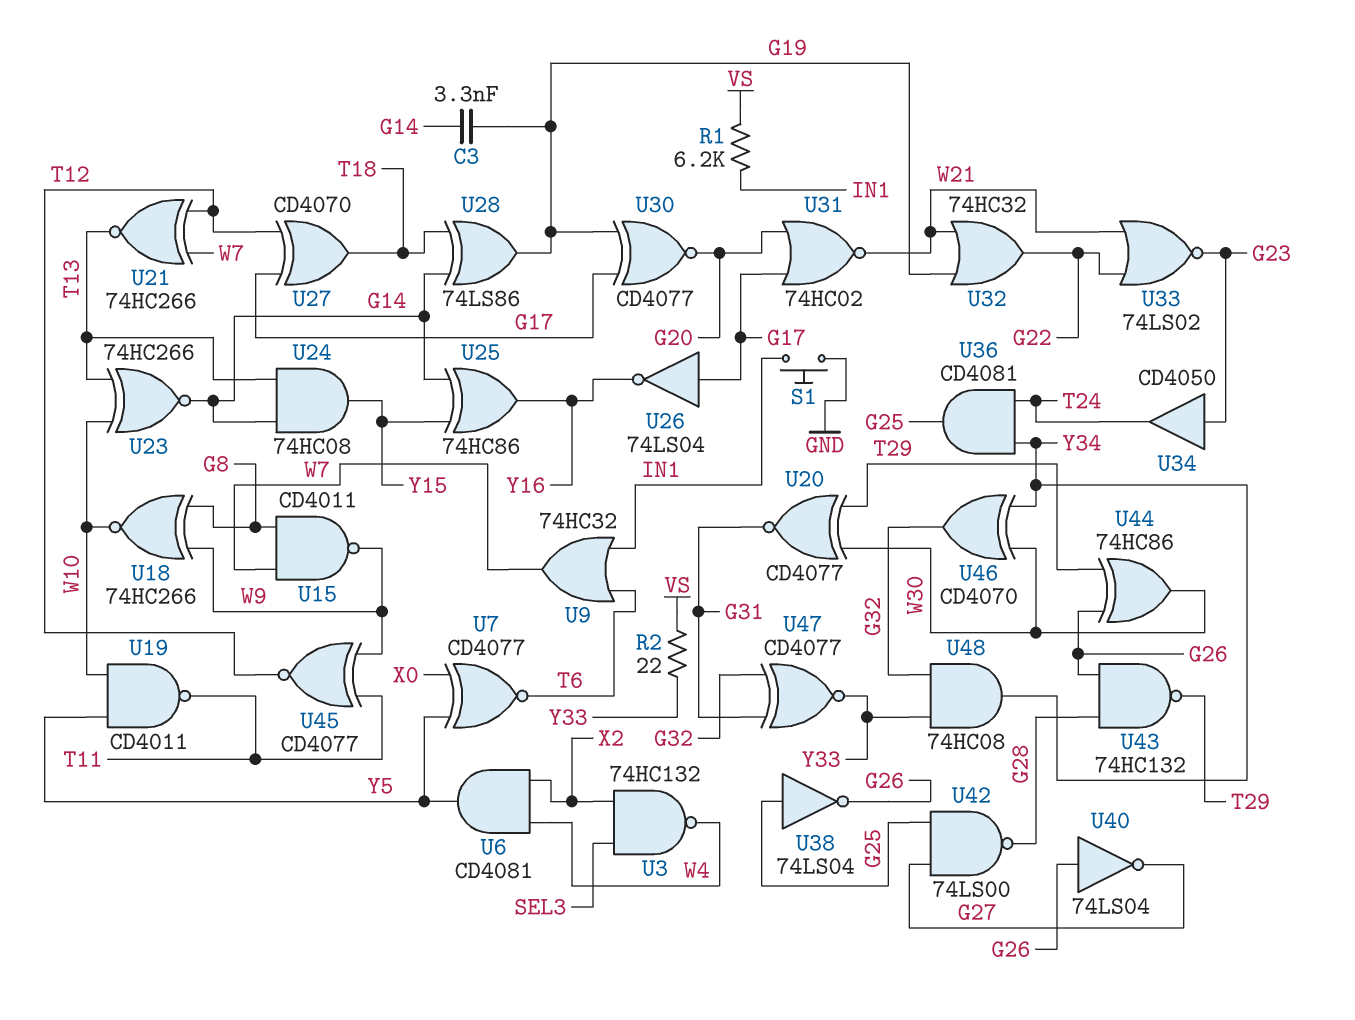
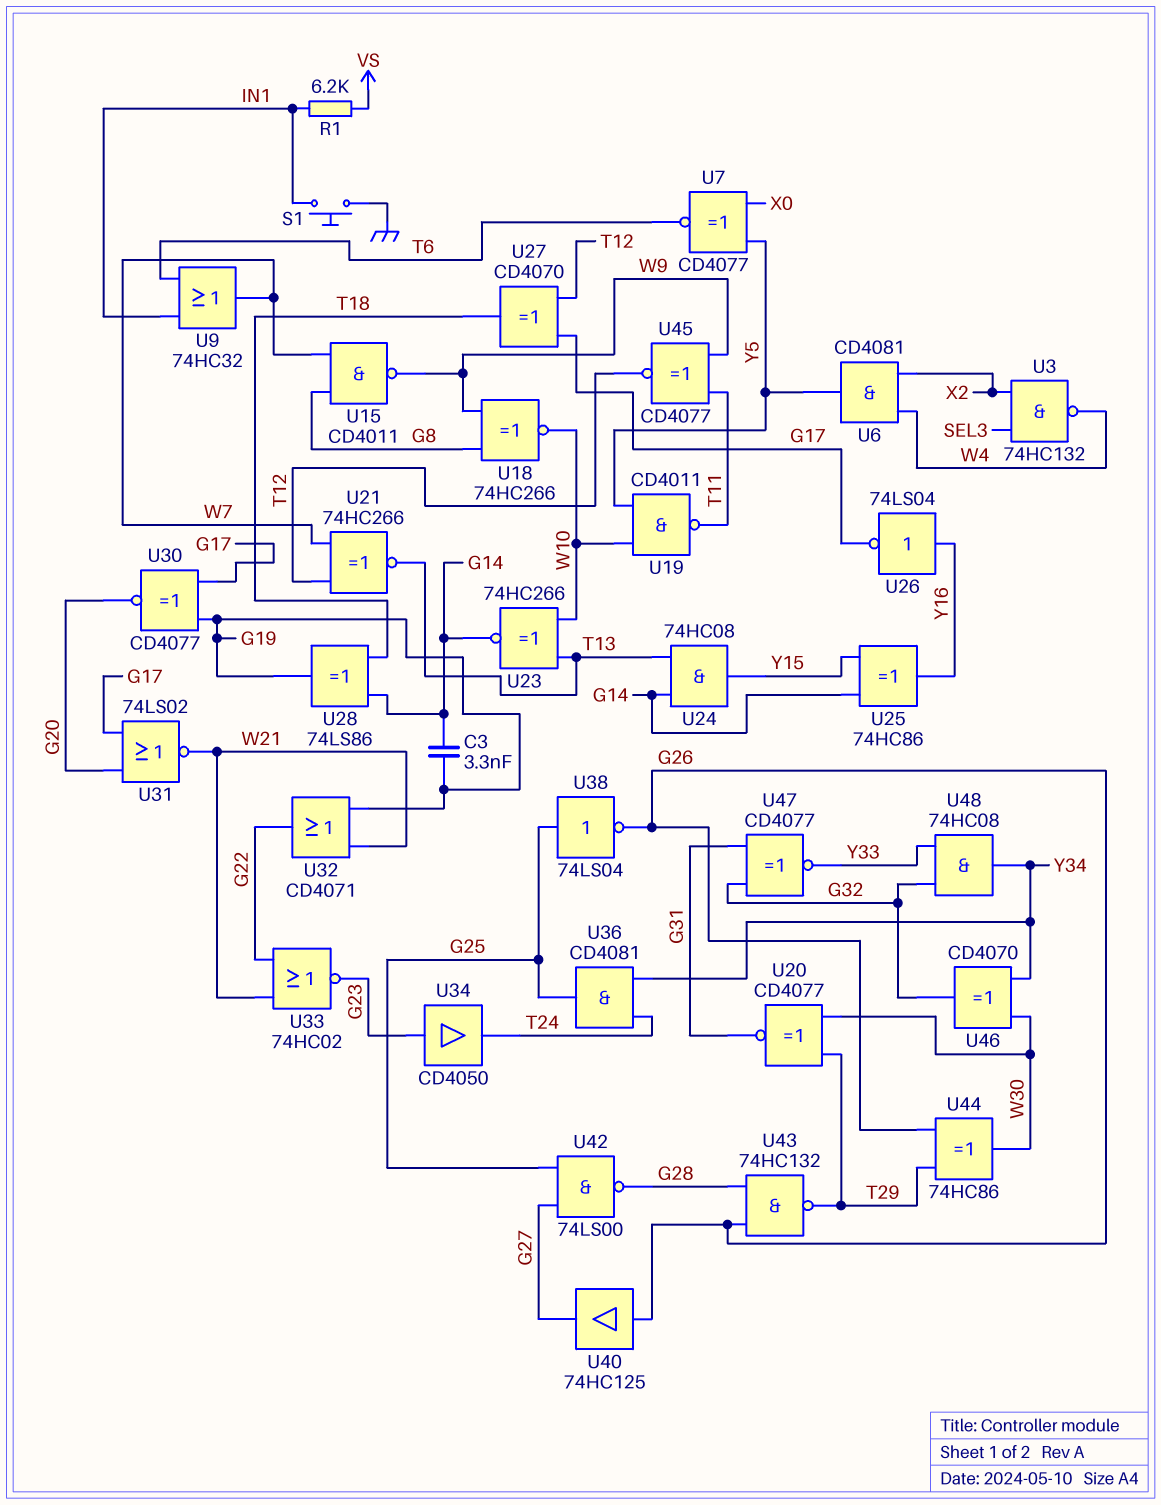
R2: 22 (VS, Y33) -> none
U26: NOT 74LS04 (in G17, out Y16) -> NOT 74LS04 (in Y16, out G17)
U31: NOR 74HC02 (in G17, in G20, out W21) -> NOR 74LS02 (in G17, in G20, out W21)
U32: OR 74HC32 (in G19, in W21, out G22) -> OR CD4071 (in G19, in W21, out G22)
U33: NOR 74LS02 (in G22, in W21, out G23) -> NOR 74HC02 (in G22, in W21, out G23)
U40: NOT 74LS04 (in G26, out G27) -> buffer 74HC125 (in G26, out G27)

